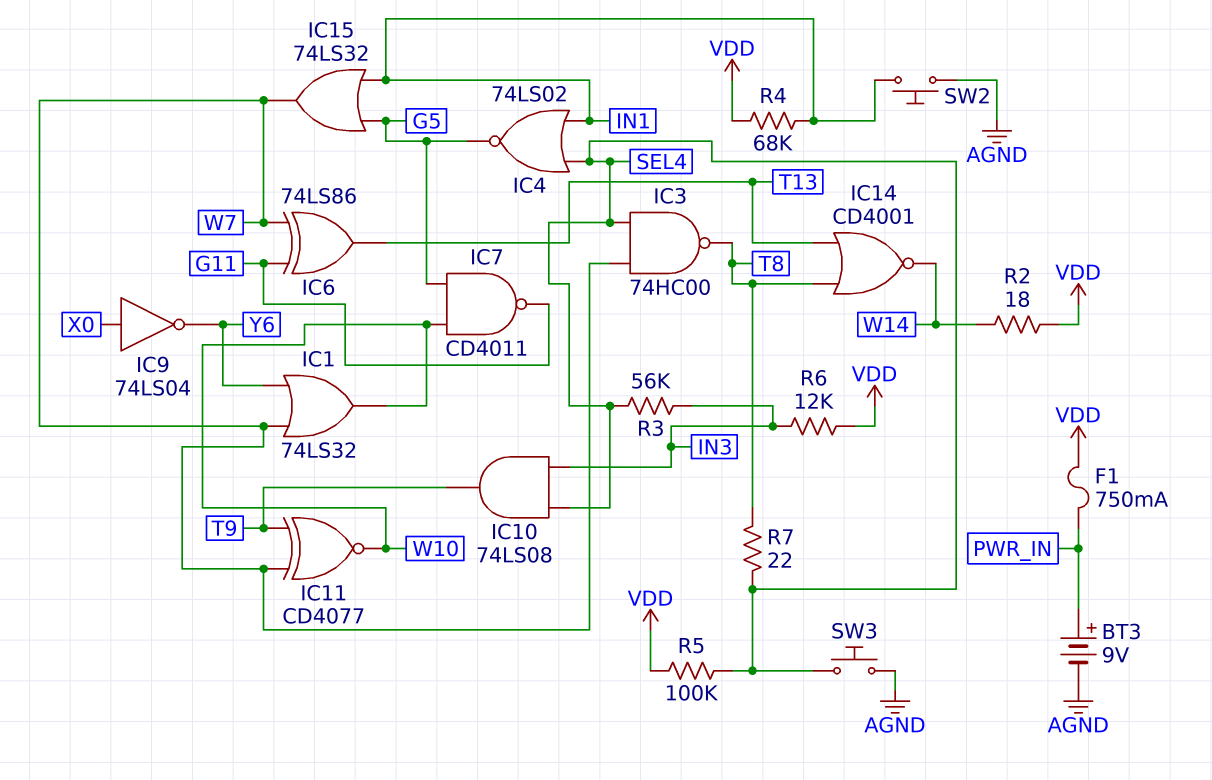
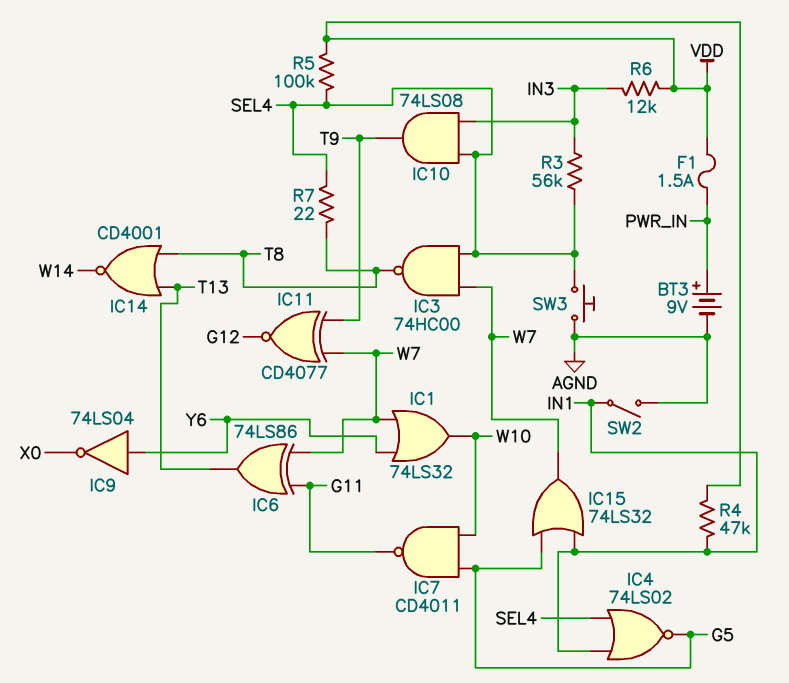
F1: 750mA (PWR_IN, VDD) -> 1.5A (PWR_IN, VDD)
IC9: NOT 74LS04 (in X0, out Y6) -> NOT 74LS04 (in Y6, out X0)
IC11: XNOR CD4077 (in T9, in W7, out W10) -> XNOR CD4077 (in T9, in W7, out G12)
R2: 18 (VDD, W14) -> none
R4: 68k (IN1, VDD) -> 47k (IN1, VDD)
SW2: button (AGND, IN1) -> switch (AGND, IN1)

